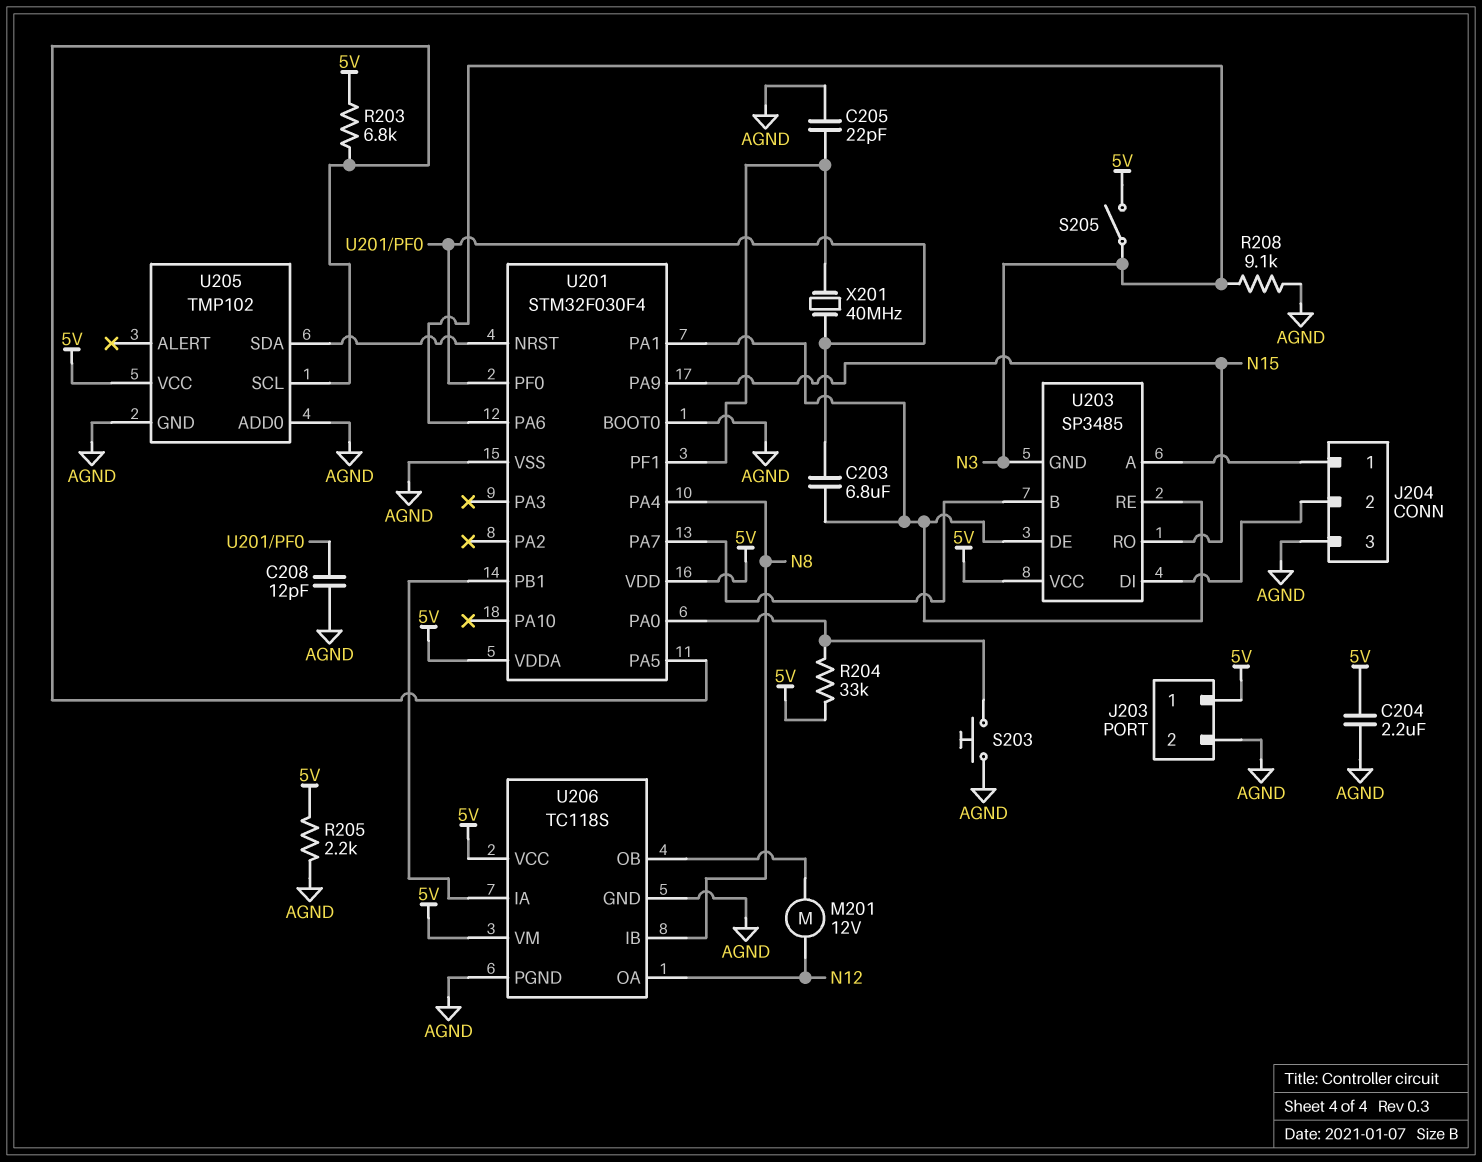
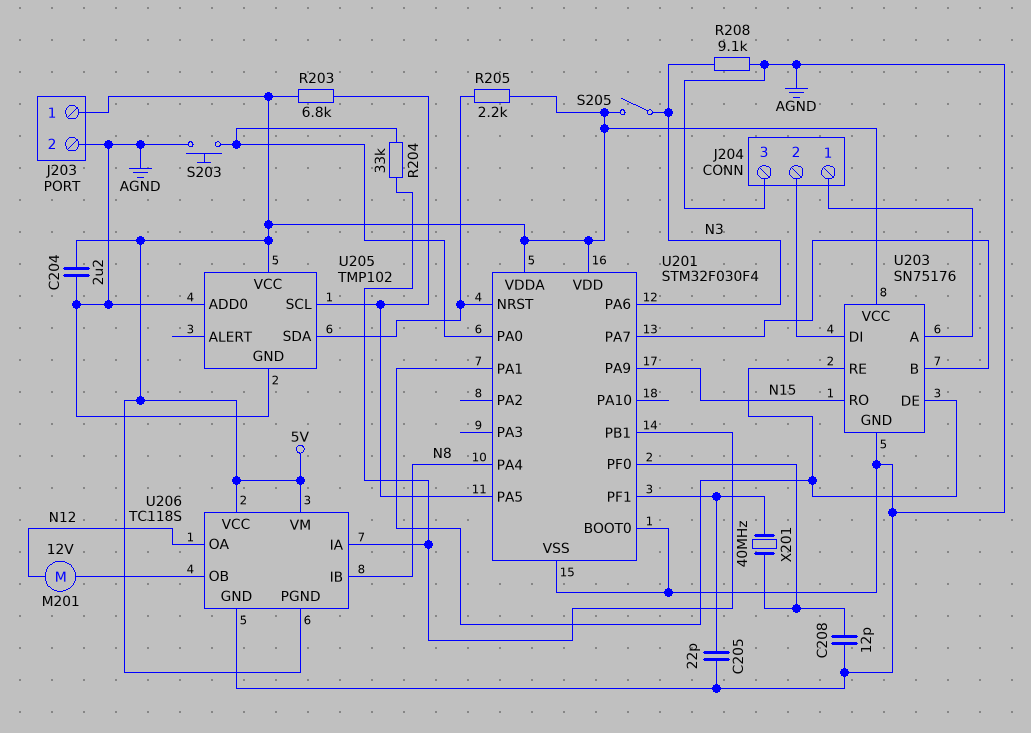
C203: 6.8uF (U201/PA1, U201/PF0) -> none
R204: 33k (5V, U201/PA0) -> 33k (U201/PA0, U201/PB1)
R205: 2.2k (5V, AGND) -> 2.2k (5V, U201/NRST)
U203: SP3485 -> SN75176
U203 pin GND: N3 -> AGND
U206 pin PGND: AGND -> 5V

